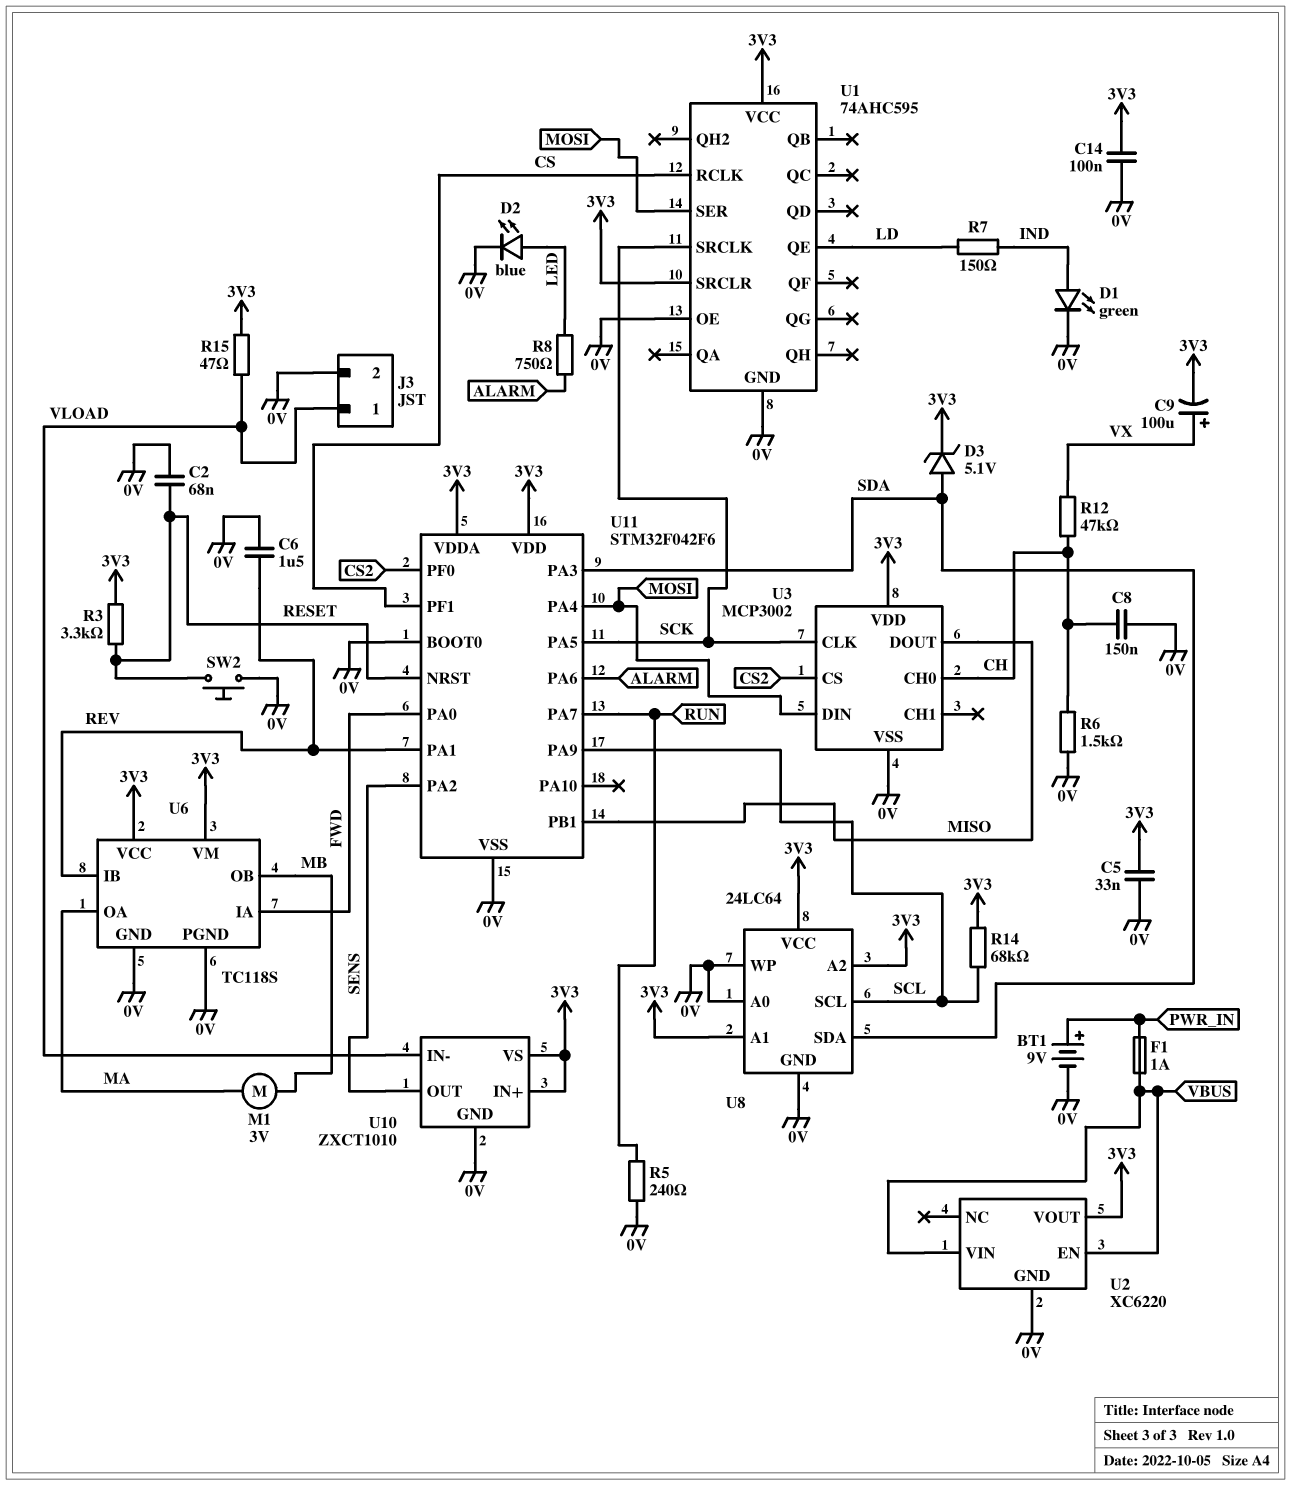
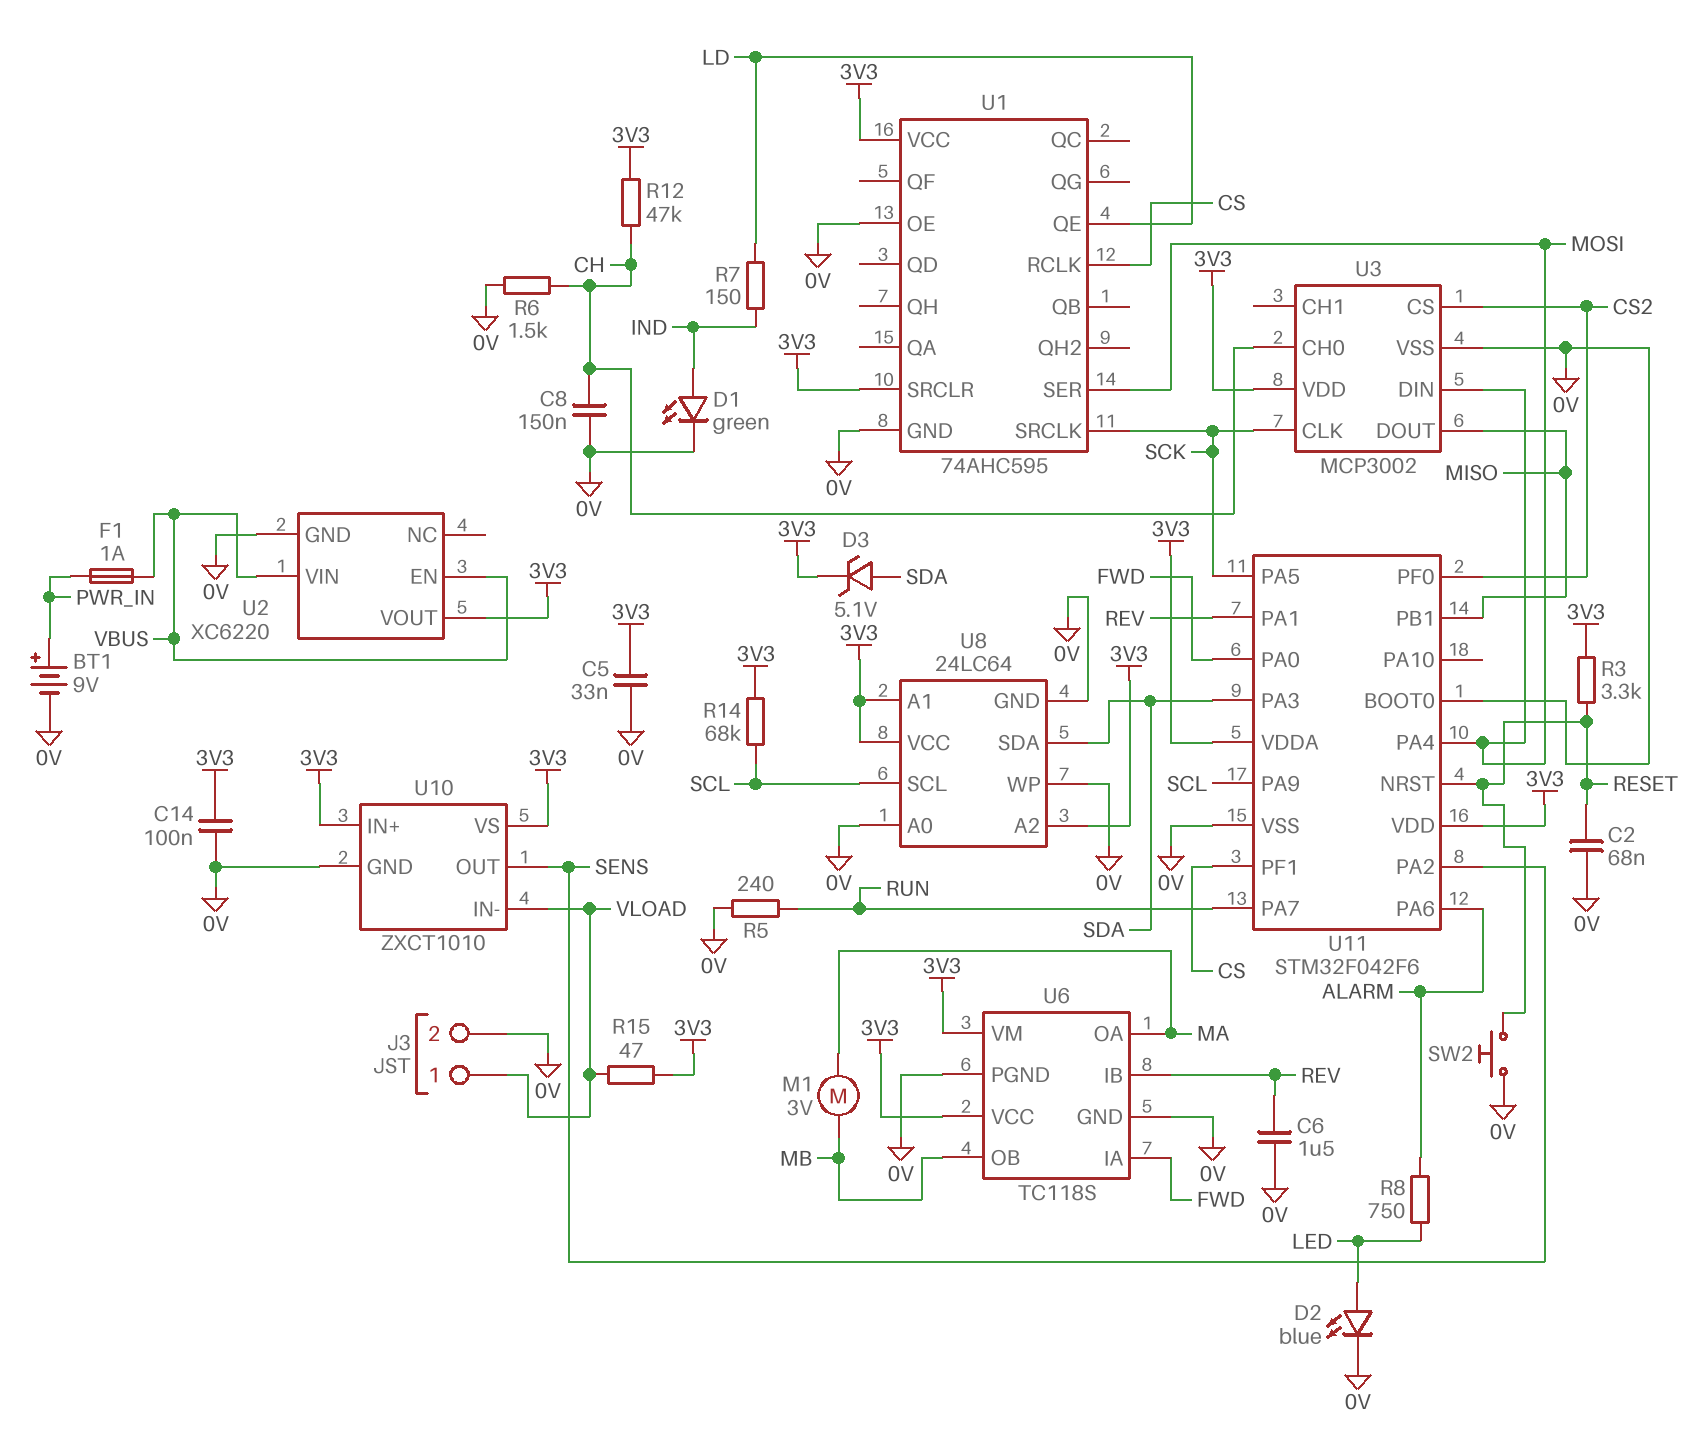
C9: 100uF (plus VX, minus 3V3) -> none
R12: 47k (CH, VX) -> 47k (3V3, CH)

